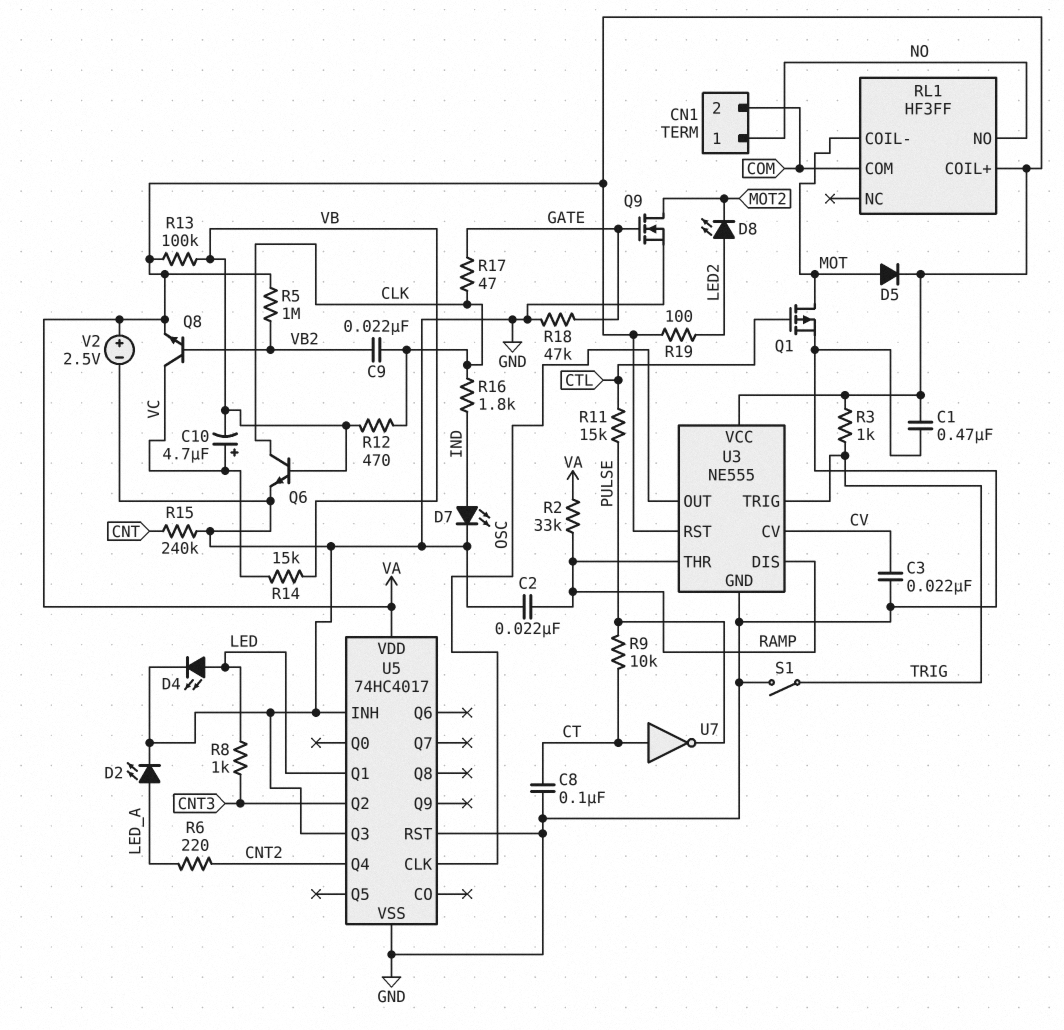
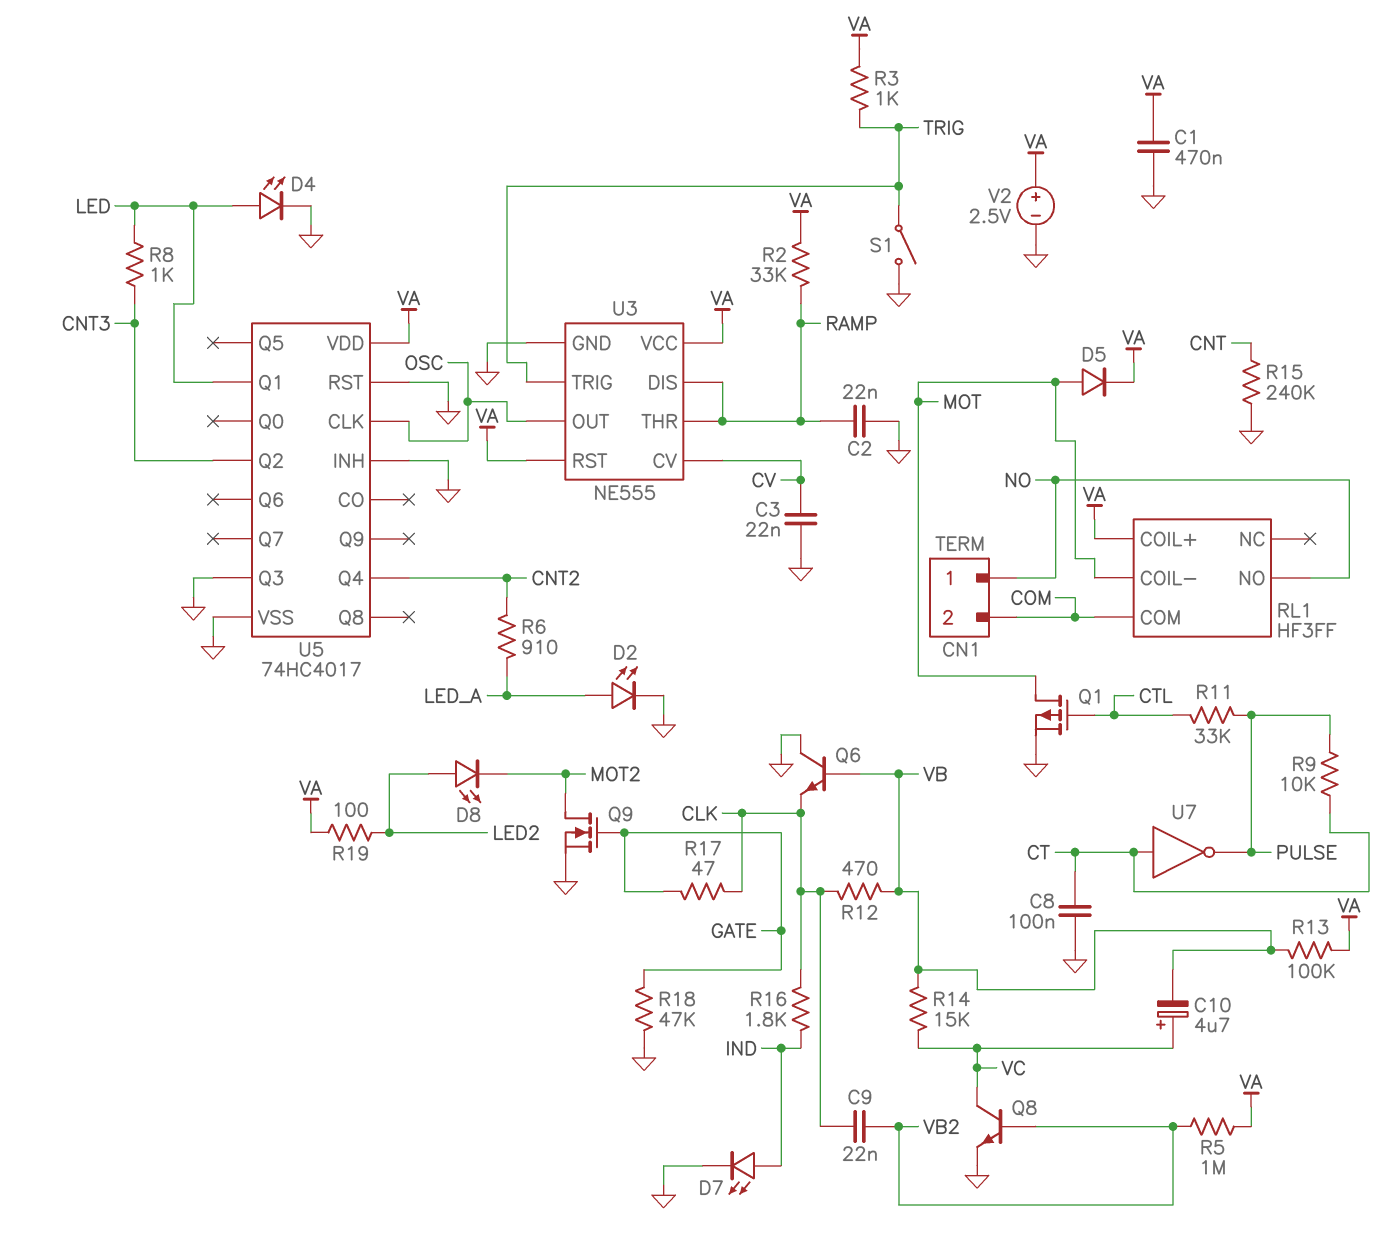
Q6: NPN (B VB, C CLK, E GND) -> NPN (B VB, C GND, E CLK)
Q8: NPN (B VB2, C VC, E VA) -> NPN (B VB2, C VC, E GND)
R6: 220 (CNT2, LED_A) -> 910 (CNT2, LED_A)
R11: 15k (CTL, PULSE) -> 33k (CTL, PULSE)

